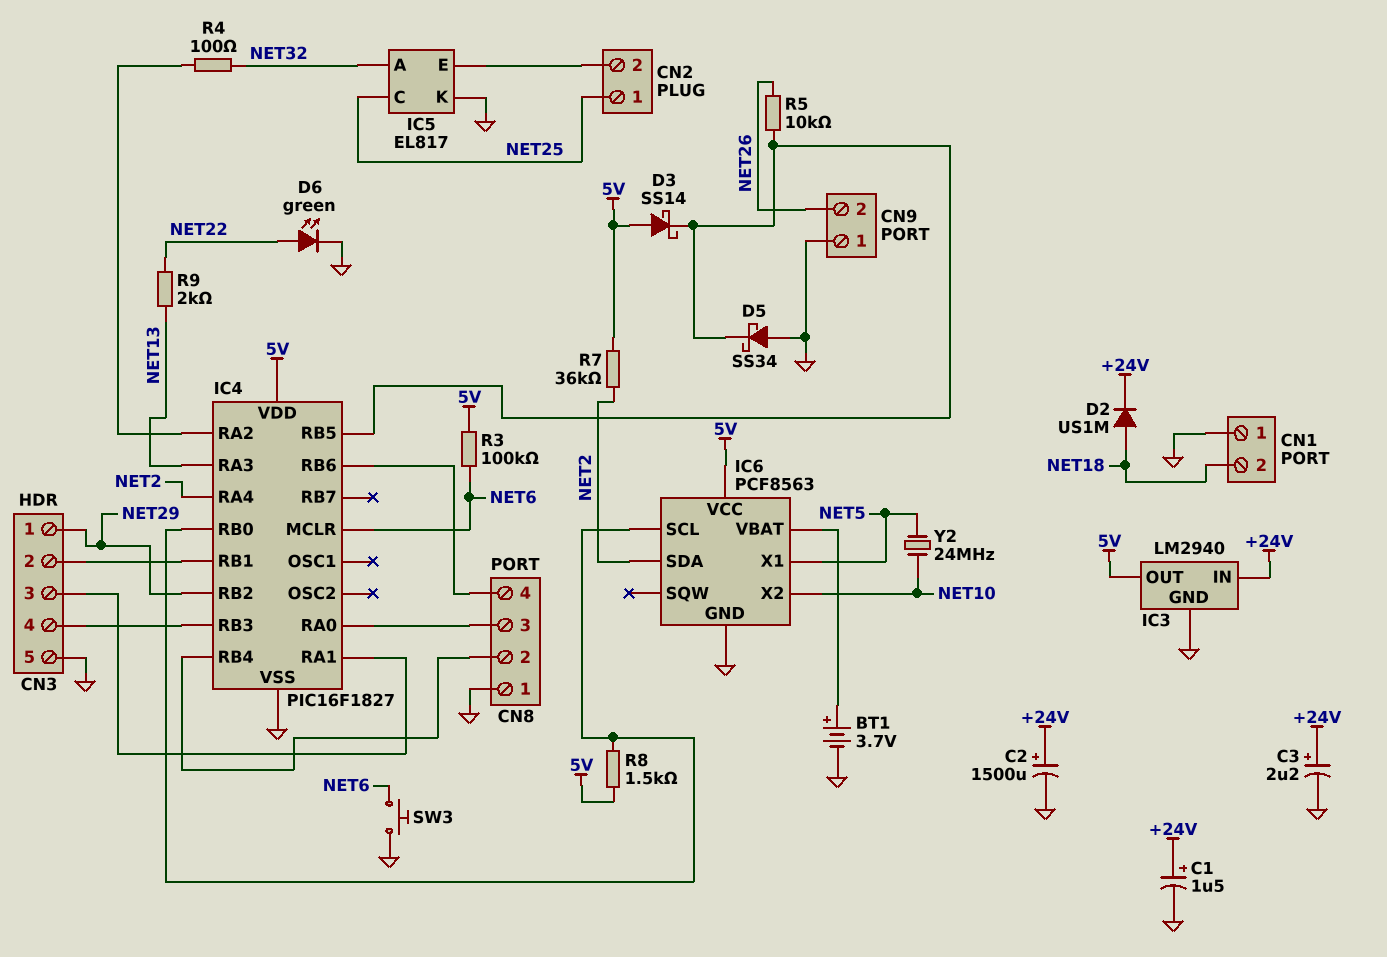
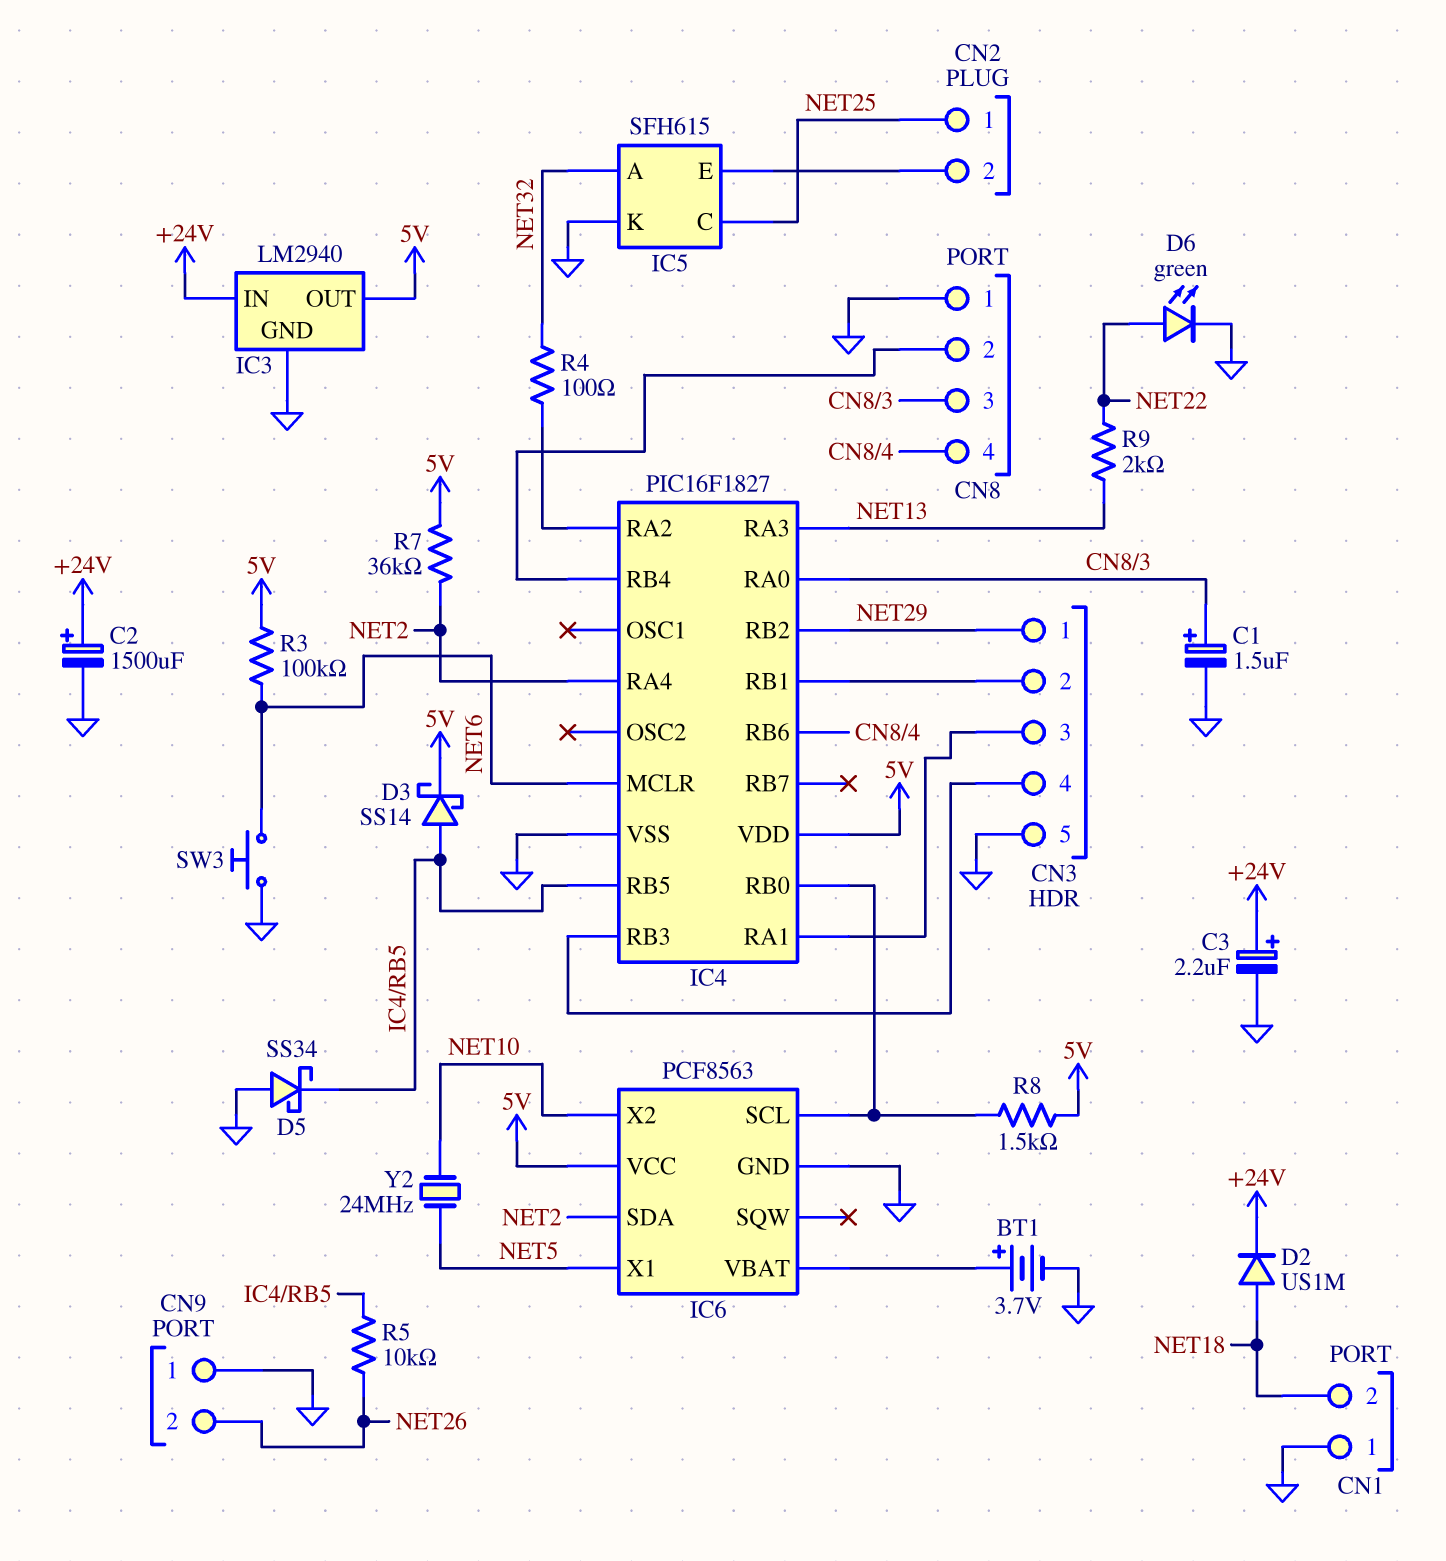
C1: 1.5uF (plus +24V, minus GND) -> 1.5uF (plus CN8/3, minus GND)
D3: schottky SS14 (A 5V, K IC4/RB5) -> schottky SS14 (A IC4/RB5, K 5V)
IC5: EL817 -> SFH615

